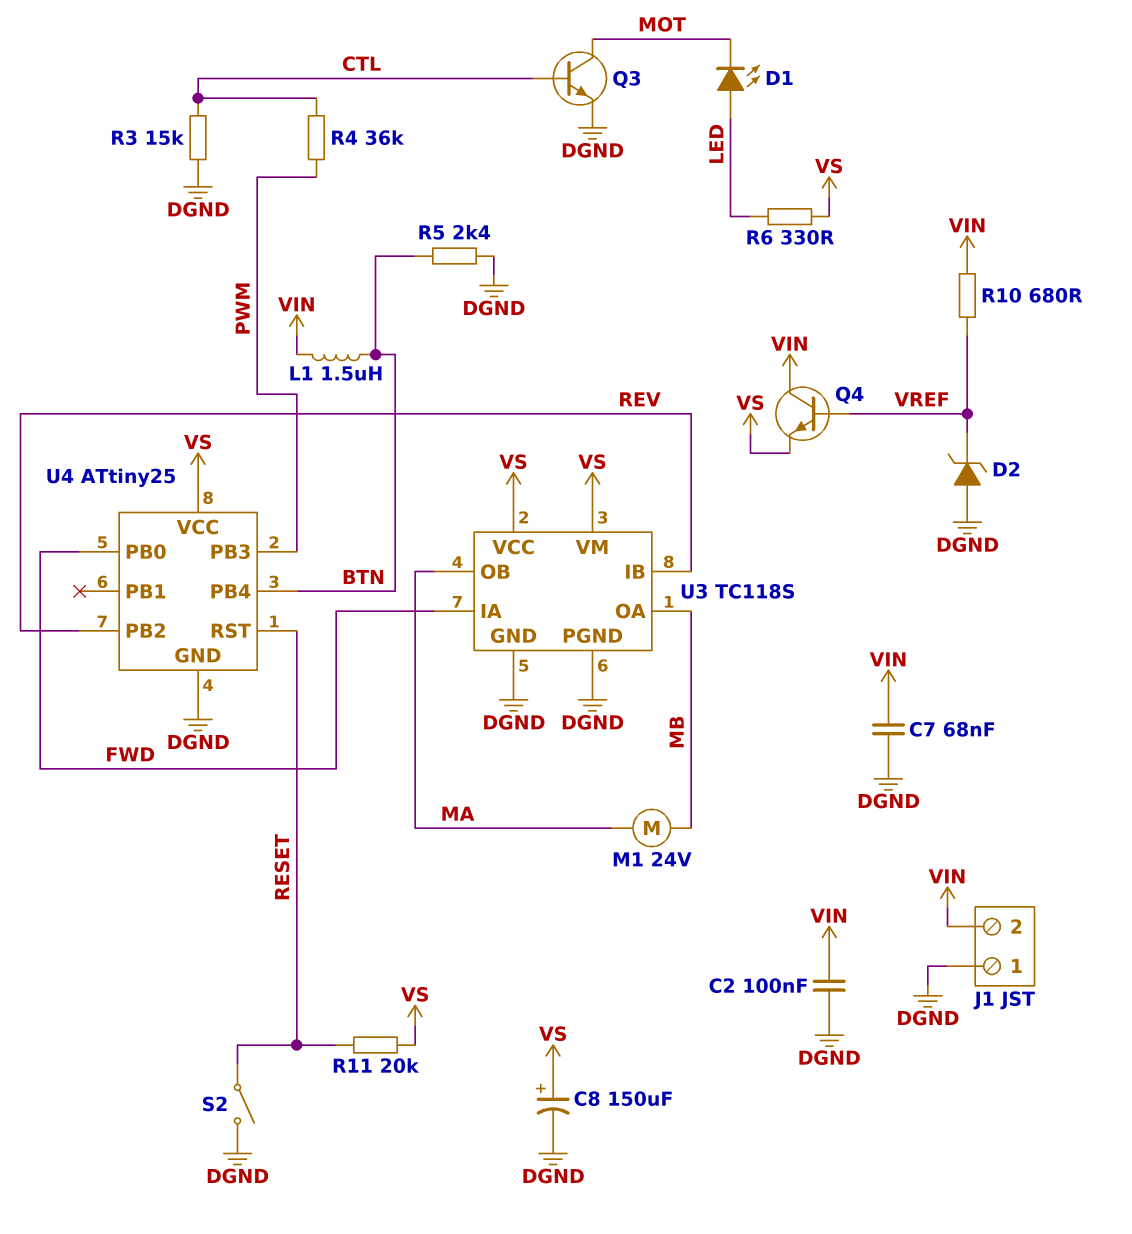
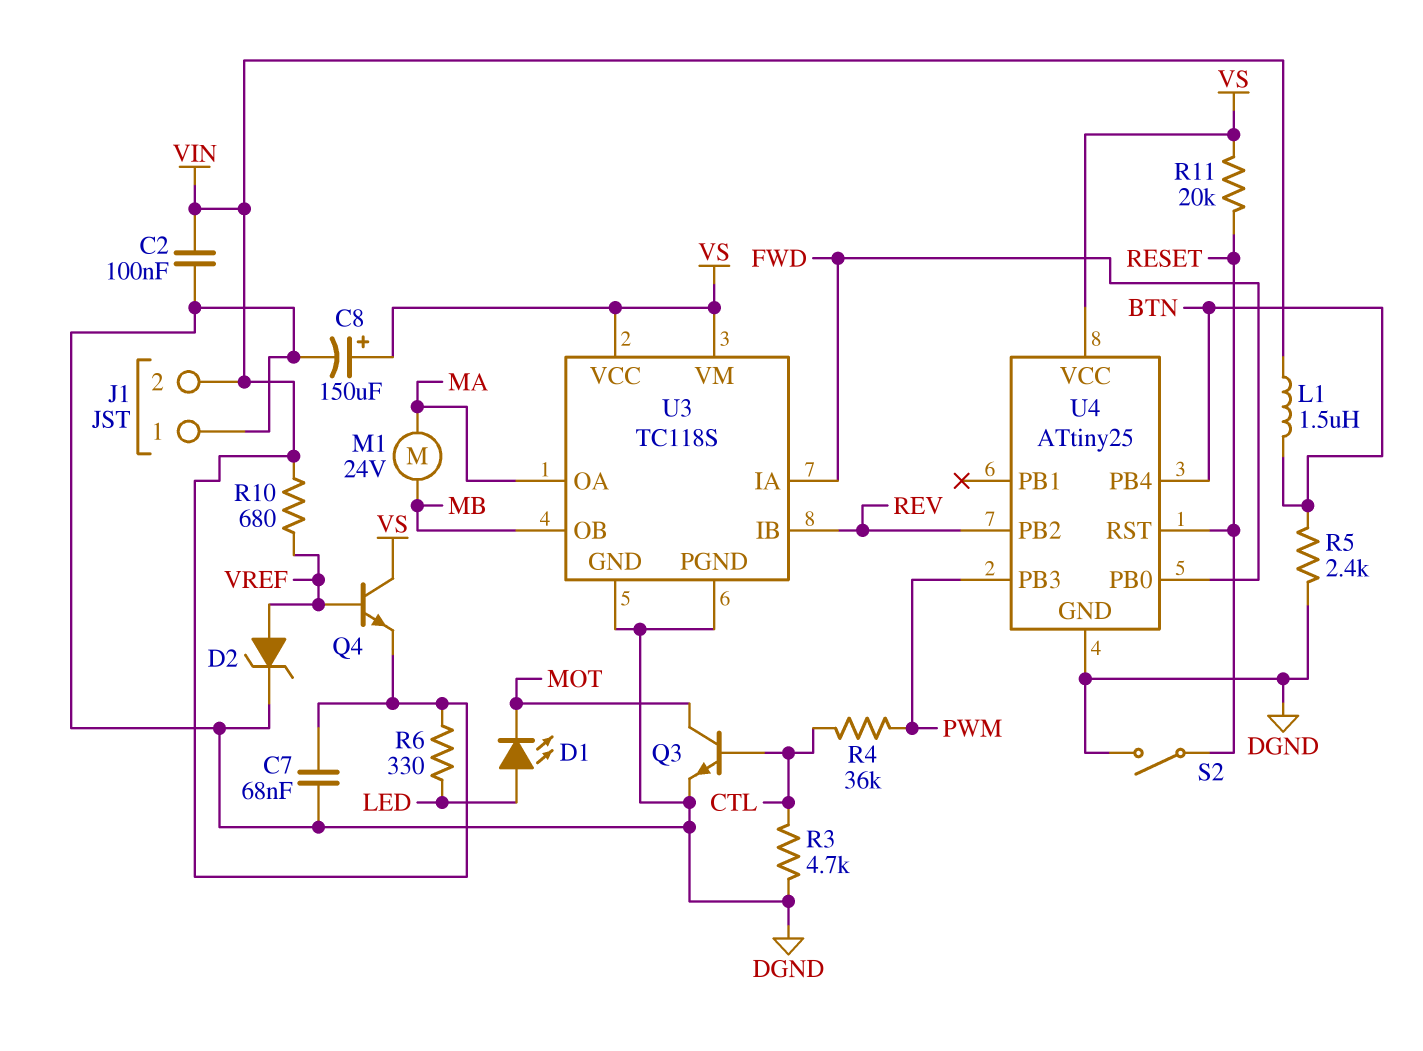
D2: zener (A DGND, K VREF) -> zener (A VREF, K DGND)
Q4: NPN (B VREF, C VIN, E VS) -> NPN (B VREF, C VS, E VIN)
R3: 15k (CTL, DGND) -> 4.7k (CTL, DGND)
R6: 330 (LED, VS) -> 330 (LED, VIN)
U3 pin OA: MB -> MA
U3 pin OB: MA -> MB

